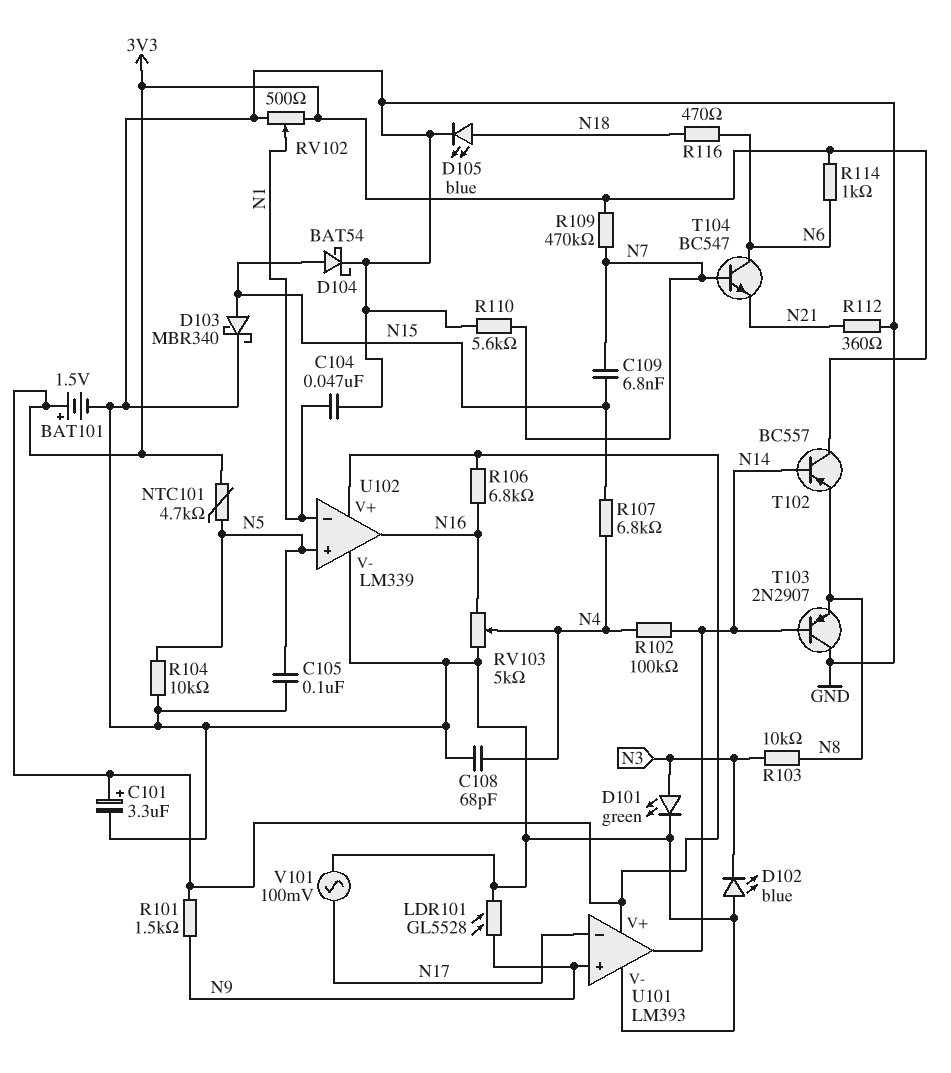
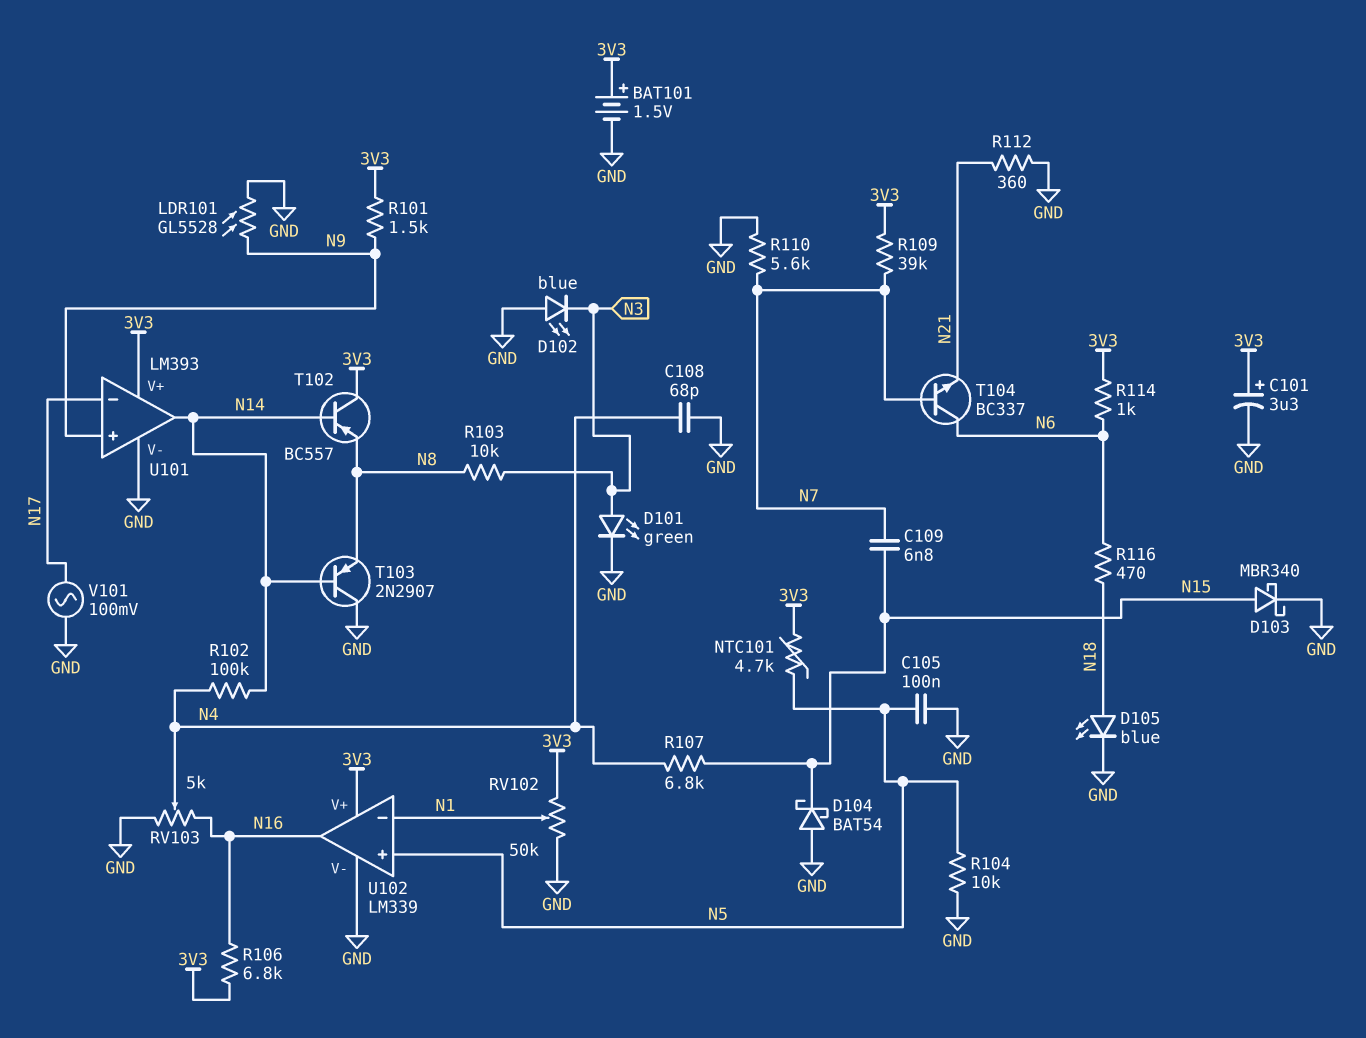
C104: 47nF (GND, N1) -> none
D104: schottky BAT54 (A N15, K GND) -> schottky BAT54 (A GND, K N15)
R109: 470k (3V3, N7) -> 39k (3V3, N7)
RV102: 500 (3V3, GND, wiper N1) -> 50k (3V3, GND, wiper N1)
T104: NPN BC547 (B N7, C N6, E N21) -> NPN BC337 (B N7, C N6, E N21)

